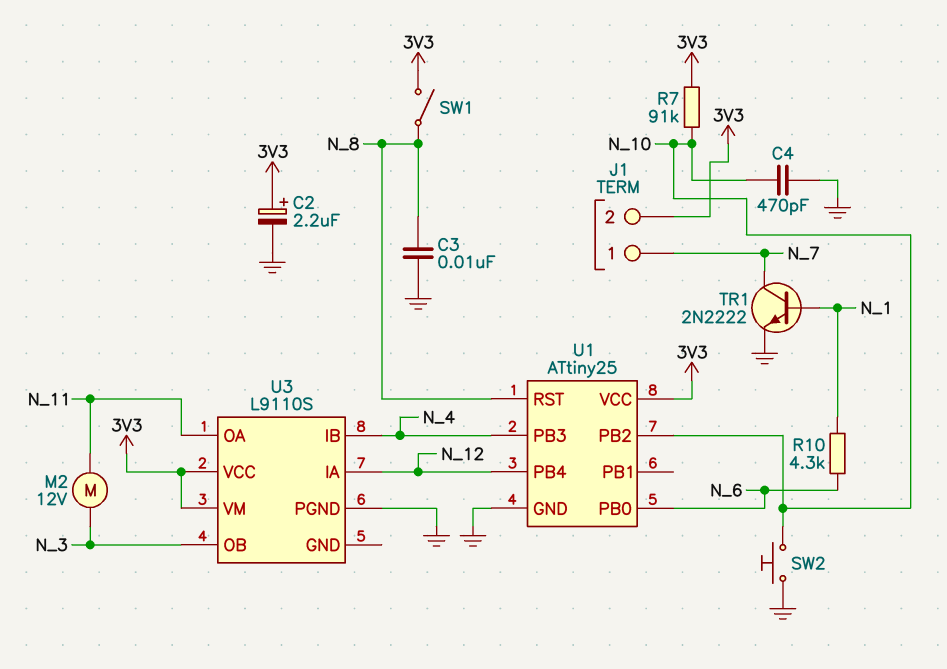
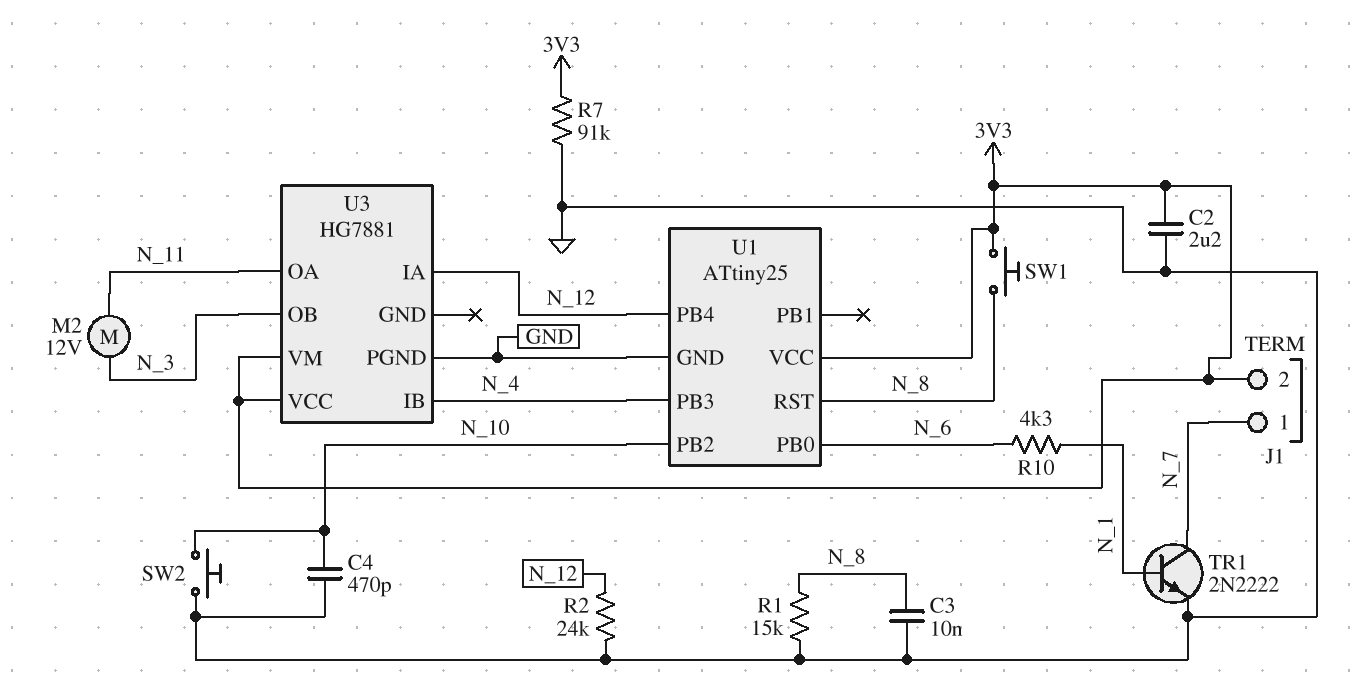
C2: 2.2uF (plus 3V3, minus GND) -> 2.2uF (3V3, GND)
R1: none -> 15k (GND, N_8)
R2: none -> 24k (GND, N_12)
R7: 91k (3V3, N_10) -> 91k (3V3, GND)
SW1: switch (3V3, N_8) -> button (3V3, N_8)
U3: L9110S -> HG7881

